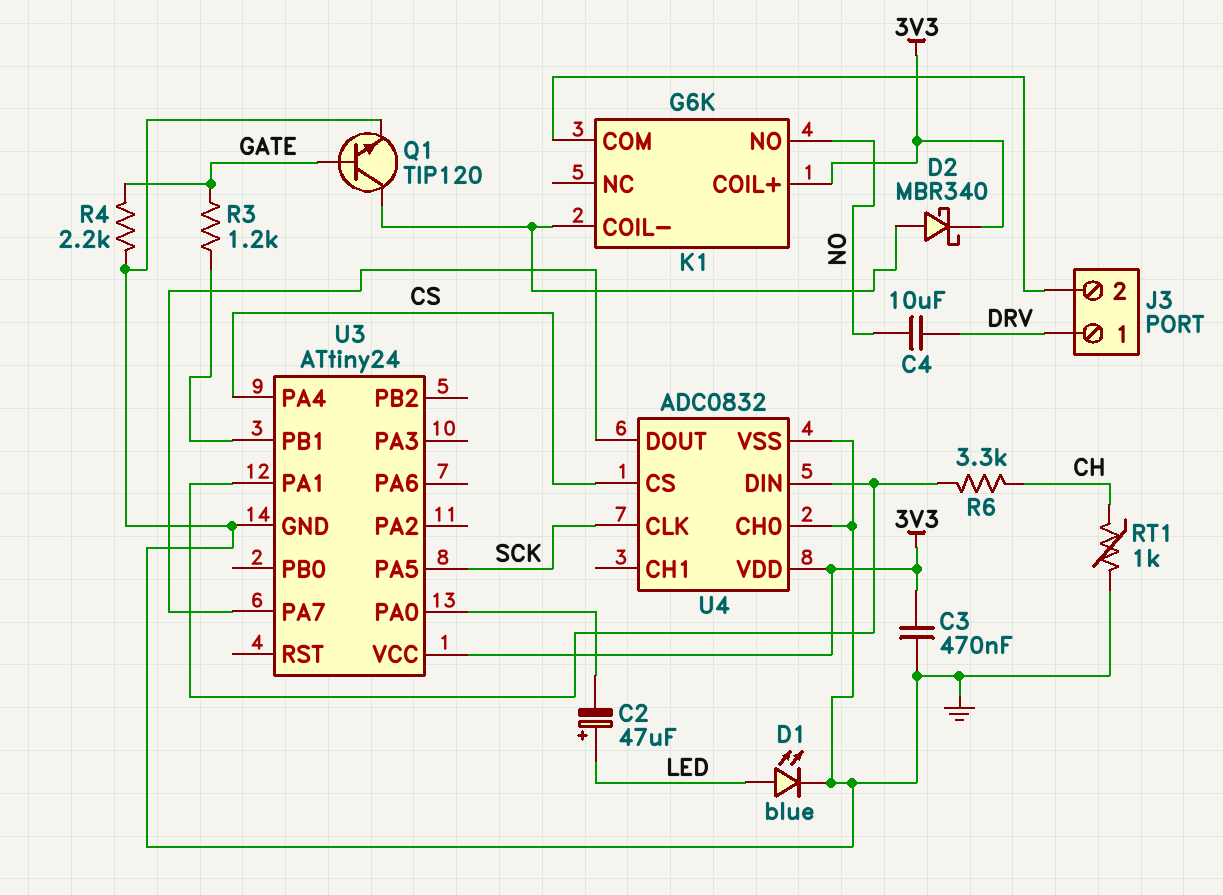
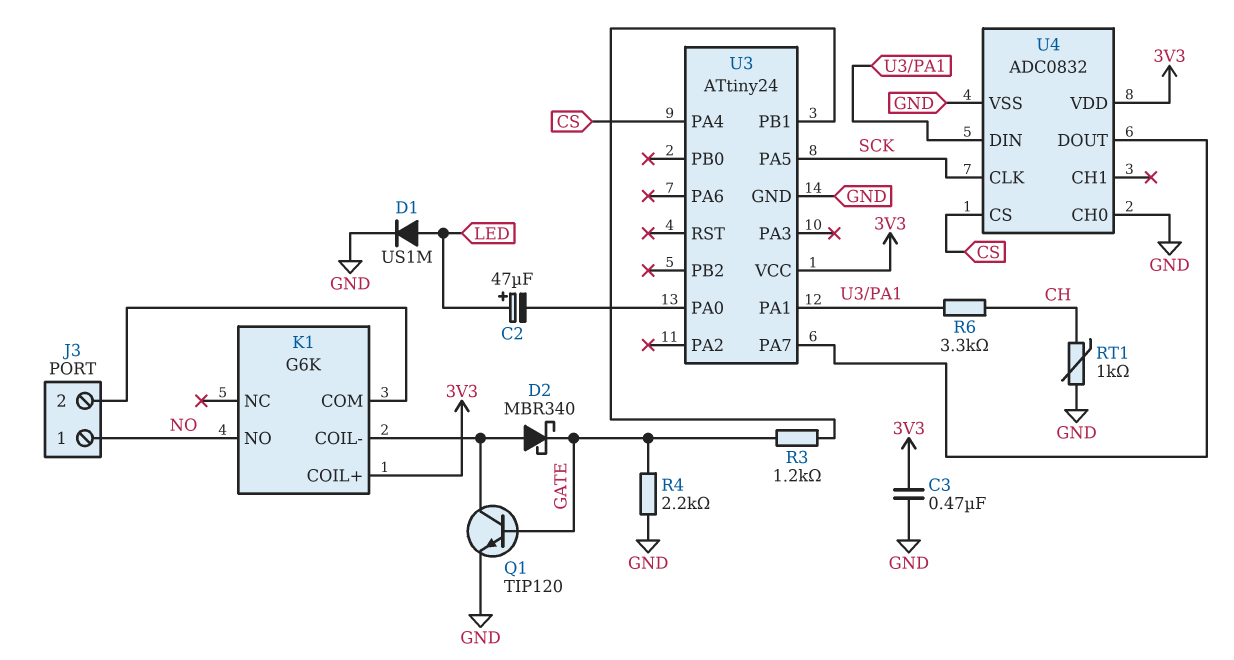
C4: 10uF (DRV, NO) -> none
D1: LED blue (A LED, K GND) -> diode US1M (A LED, K GND)
D2: schottky MBR340 (A K1/COIL-, K 3V3) -> schottky MBR340 (A K1/COIL-, K GATE)
J3 pin 1: DRV -> NO

